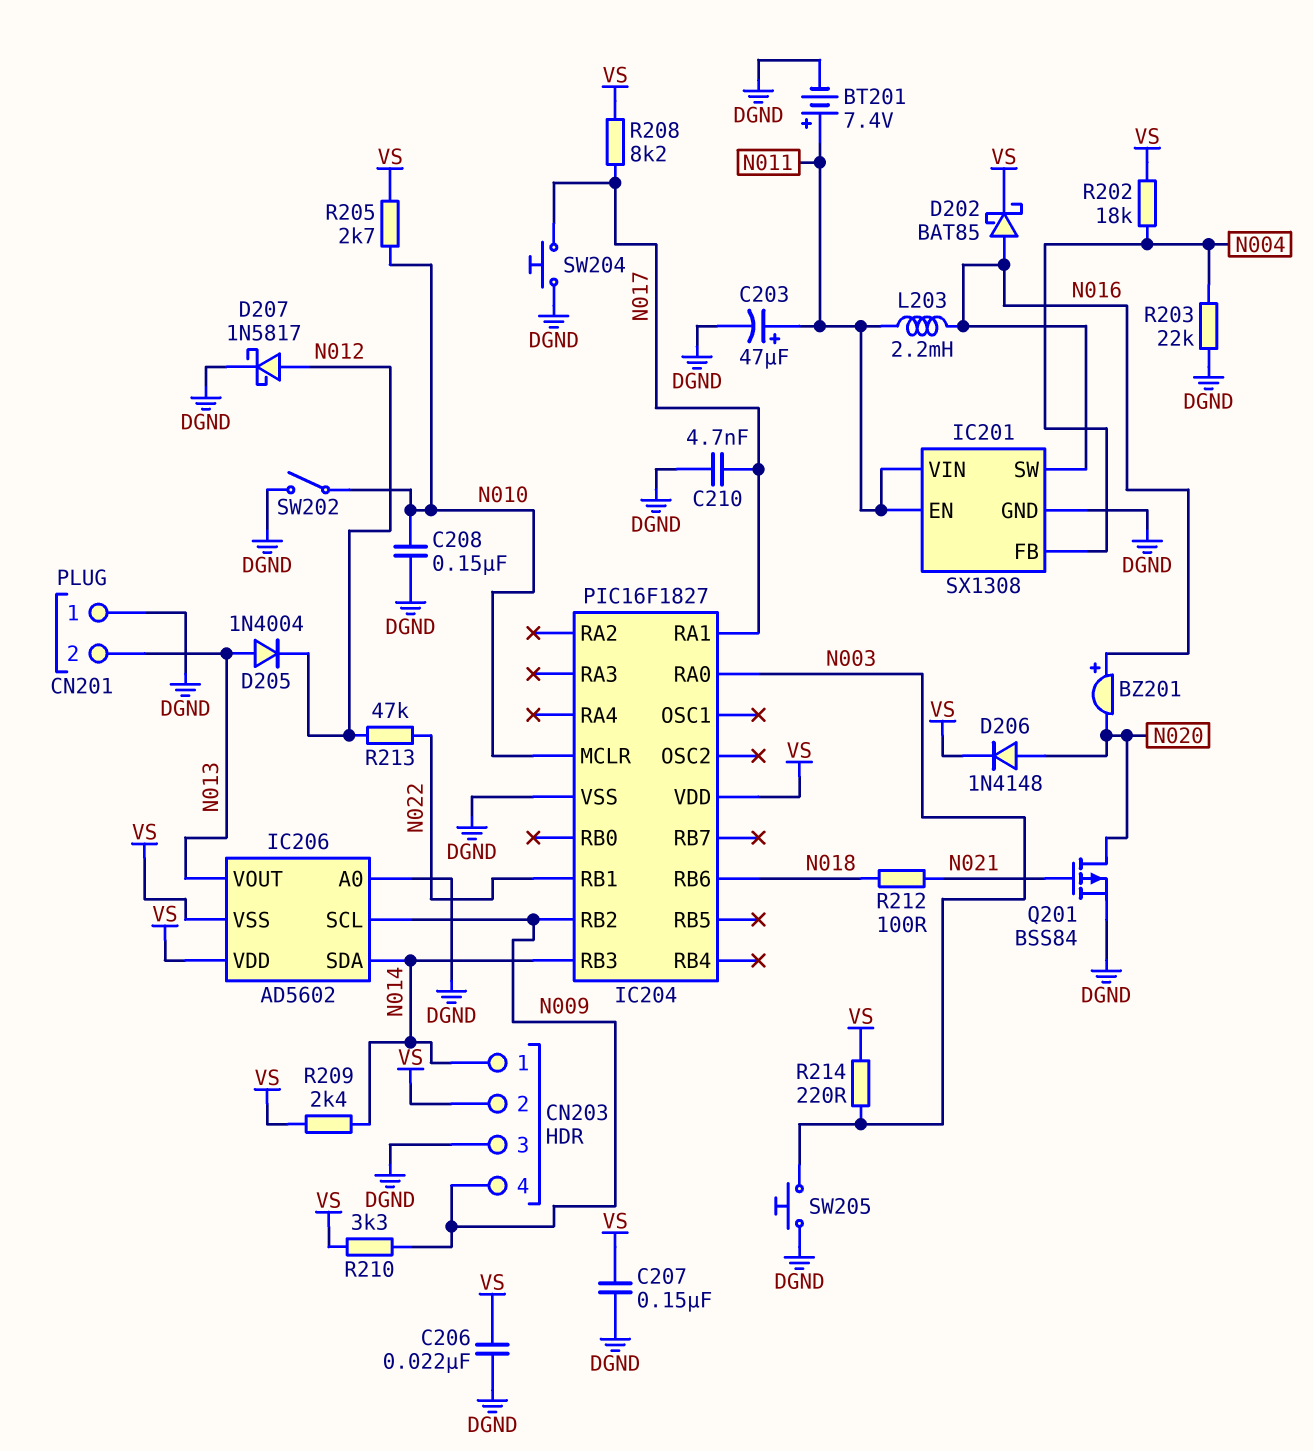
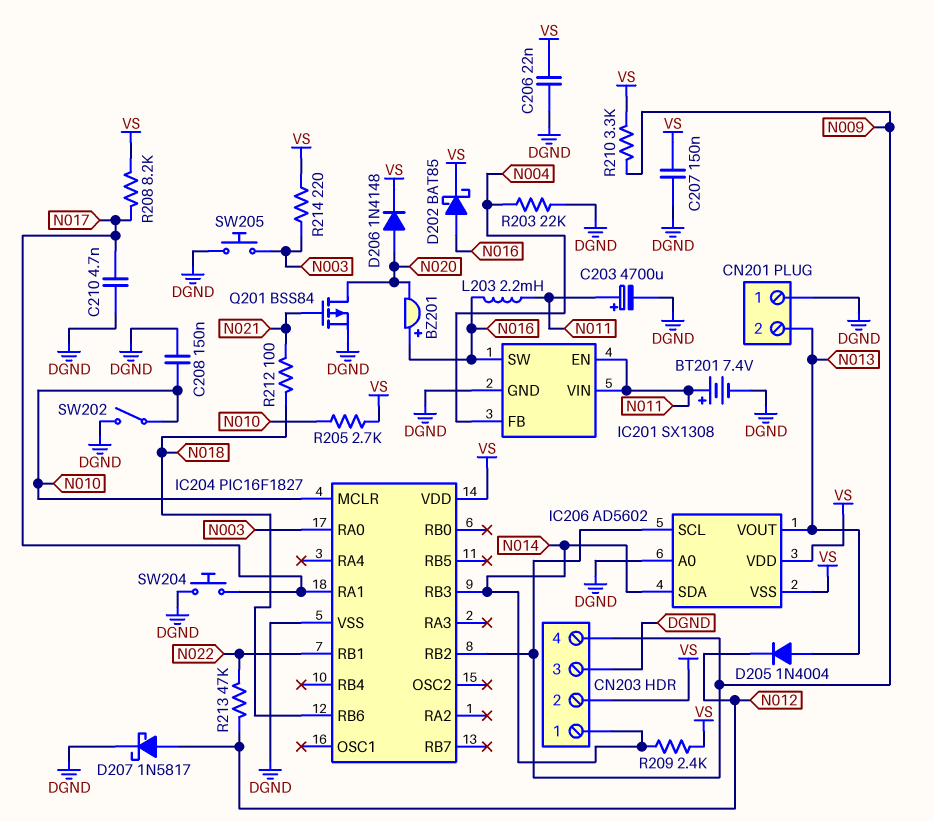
C203: 47uF (plus N011, minus DGND) -> 4700uF (plus N011, minus DGND)
R202: 18k (N004, VS) -> none

